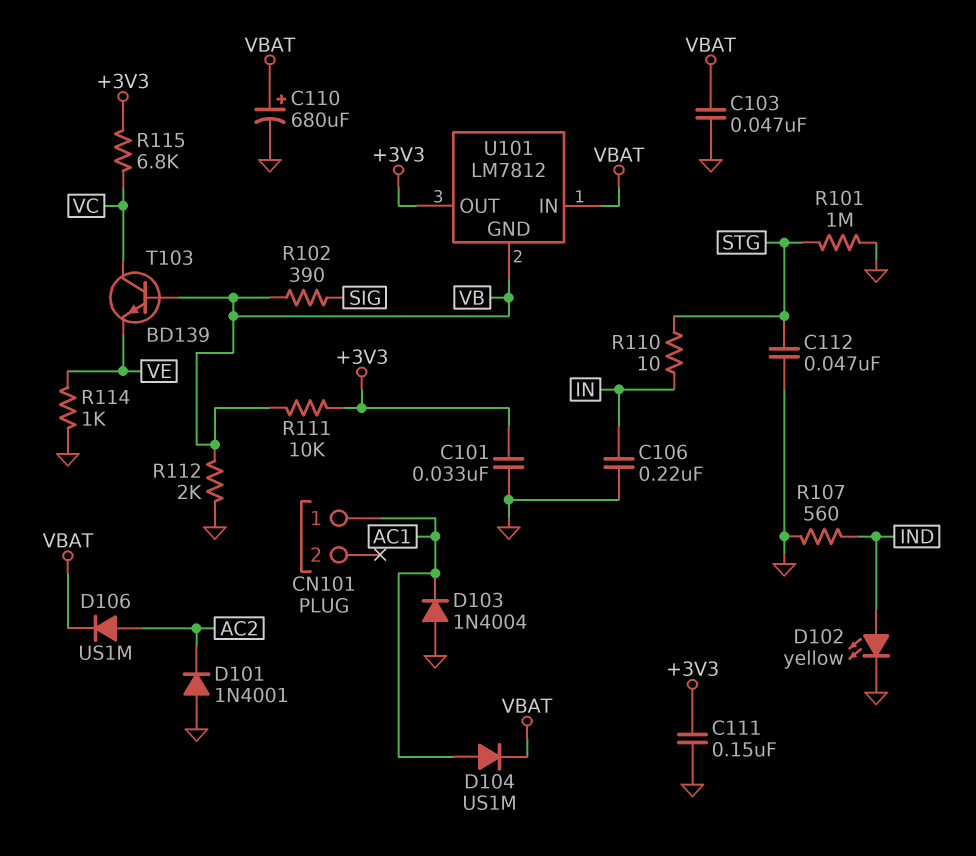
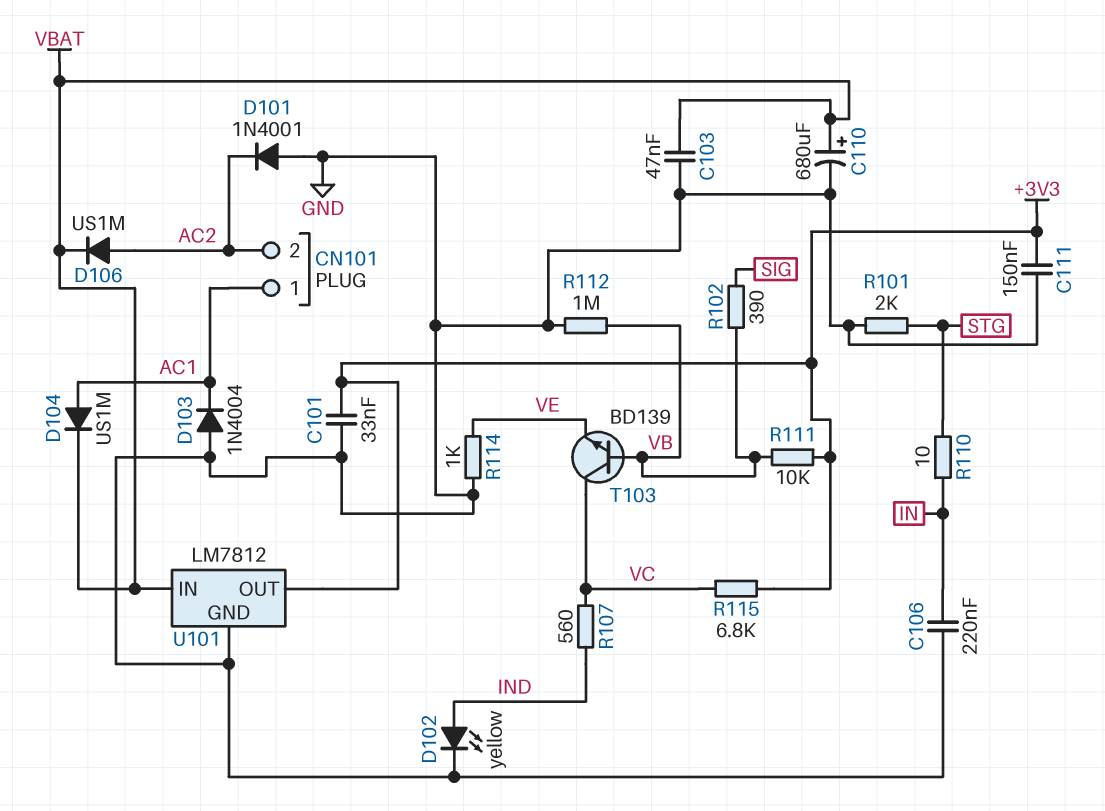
C112: 47nF (GND, STG) -> none
CN101 pin 2: none -> AC2
R101: 1M (GND, STG) -> 2k (GND, STG)
R107: 560 (GND, IND) -> 560 (IND, VC)
R112: 2k (GND, VB) -> 1M (GND, VB)
U101 pin GND: VB -> GND

